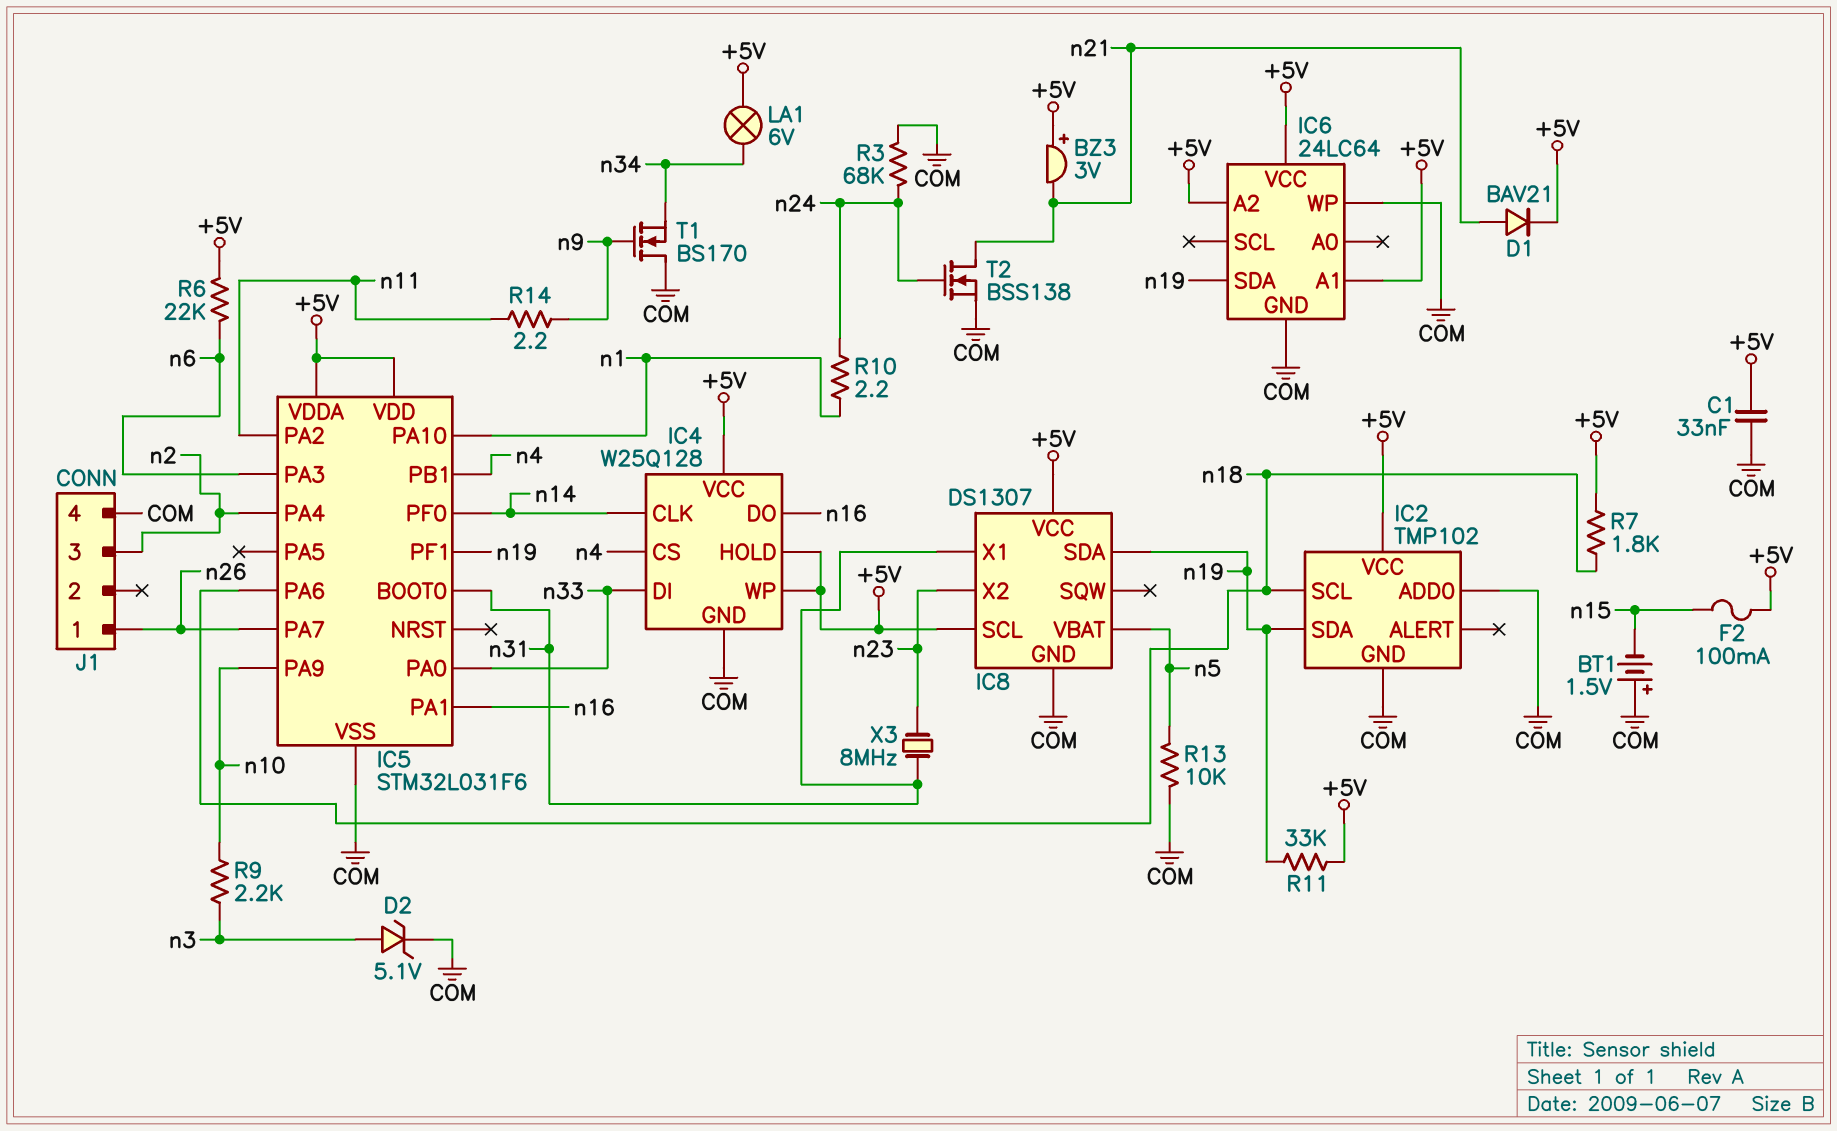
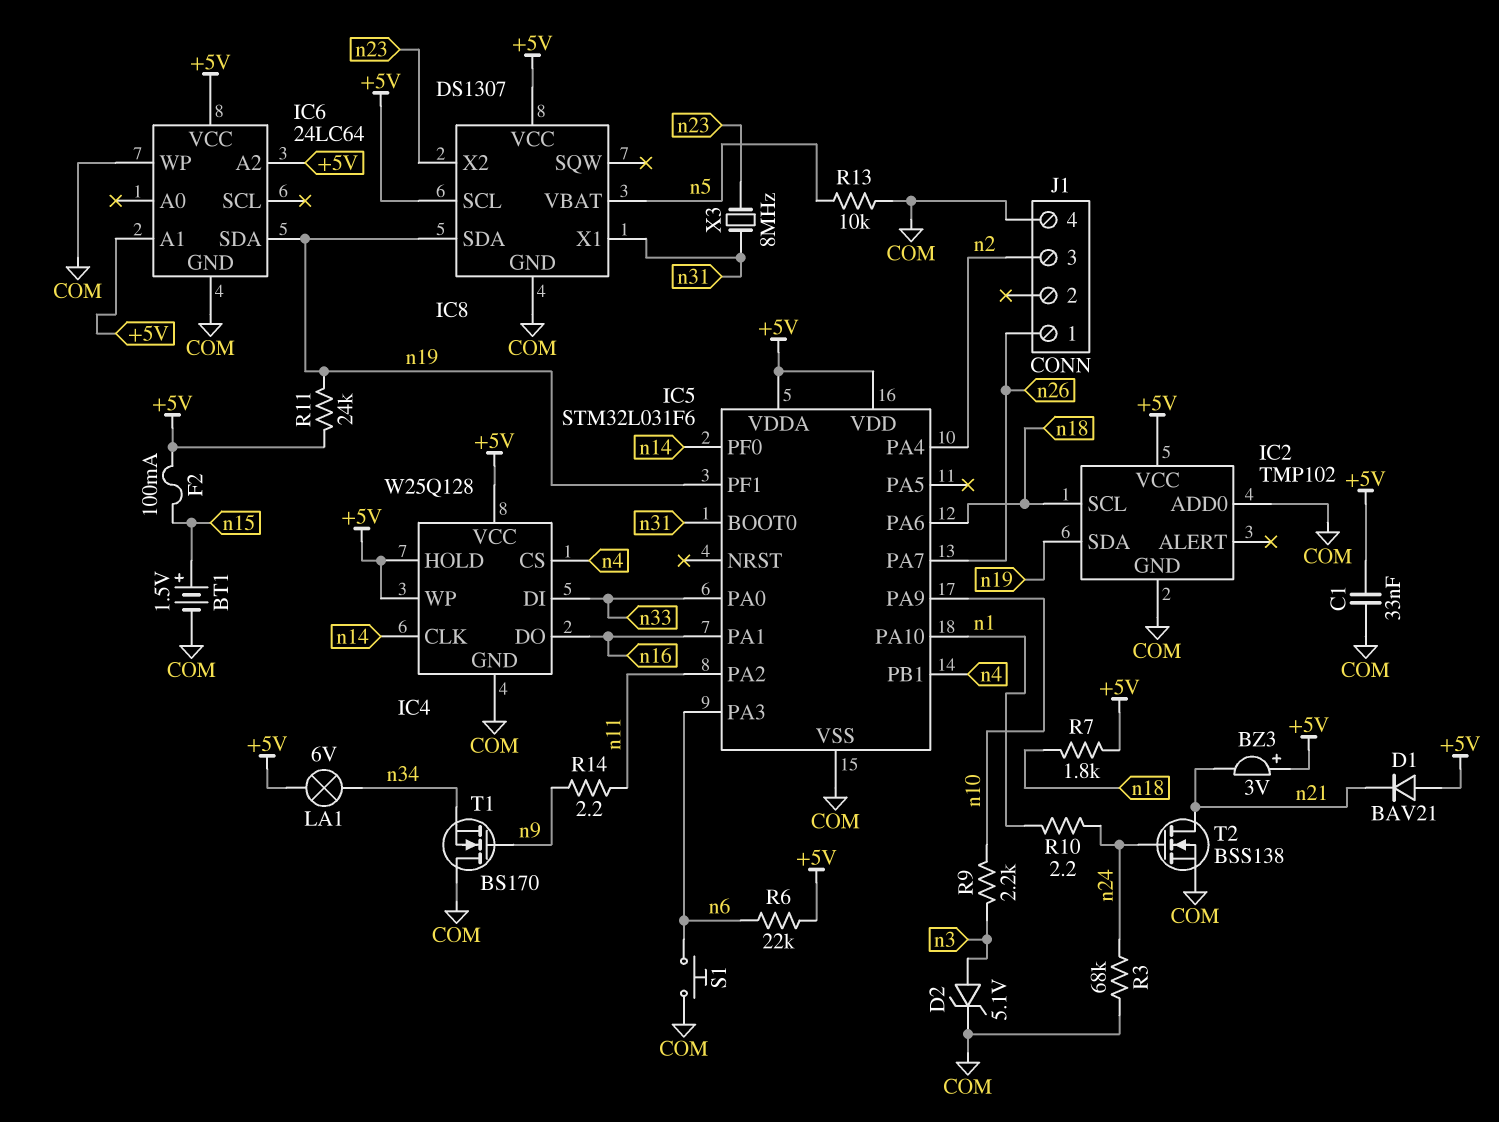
BT1: 1.5V (plus COM, minus n15) -> 1.5V (plus n15, minus COM)
D1: diode BAV21 (A n21, K +5V) -> diode BAV21 (A +5V, K n21)
R11: 33k (+5V, n19) -> 24k (+5V, n19)
S1: none -> button (COM, n6)

